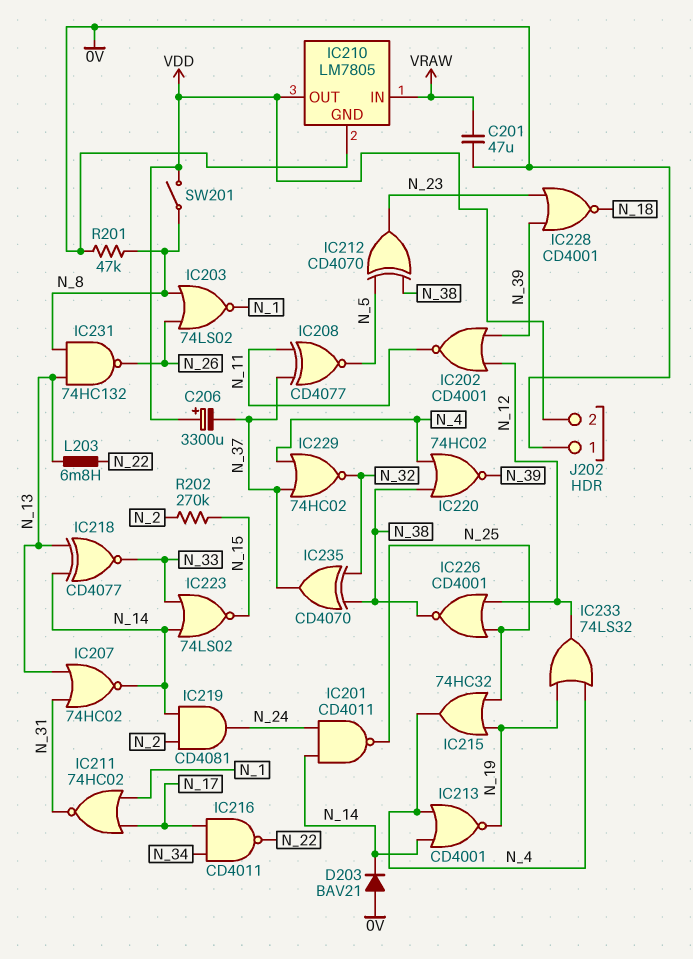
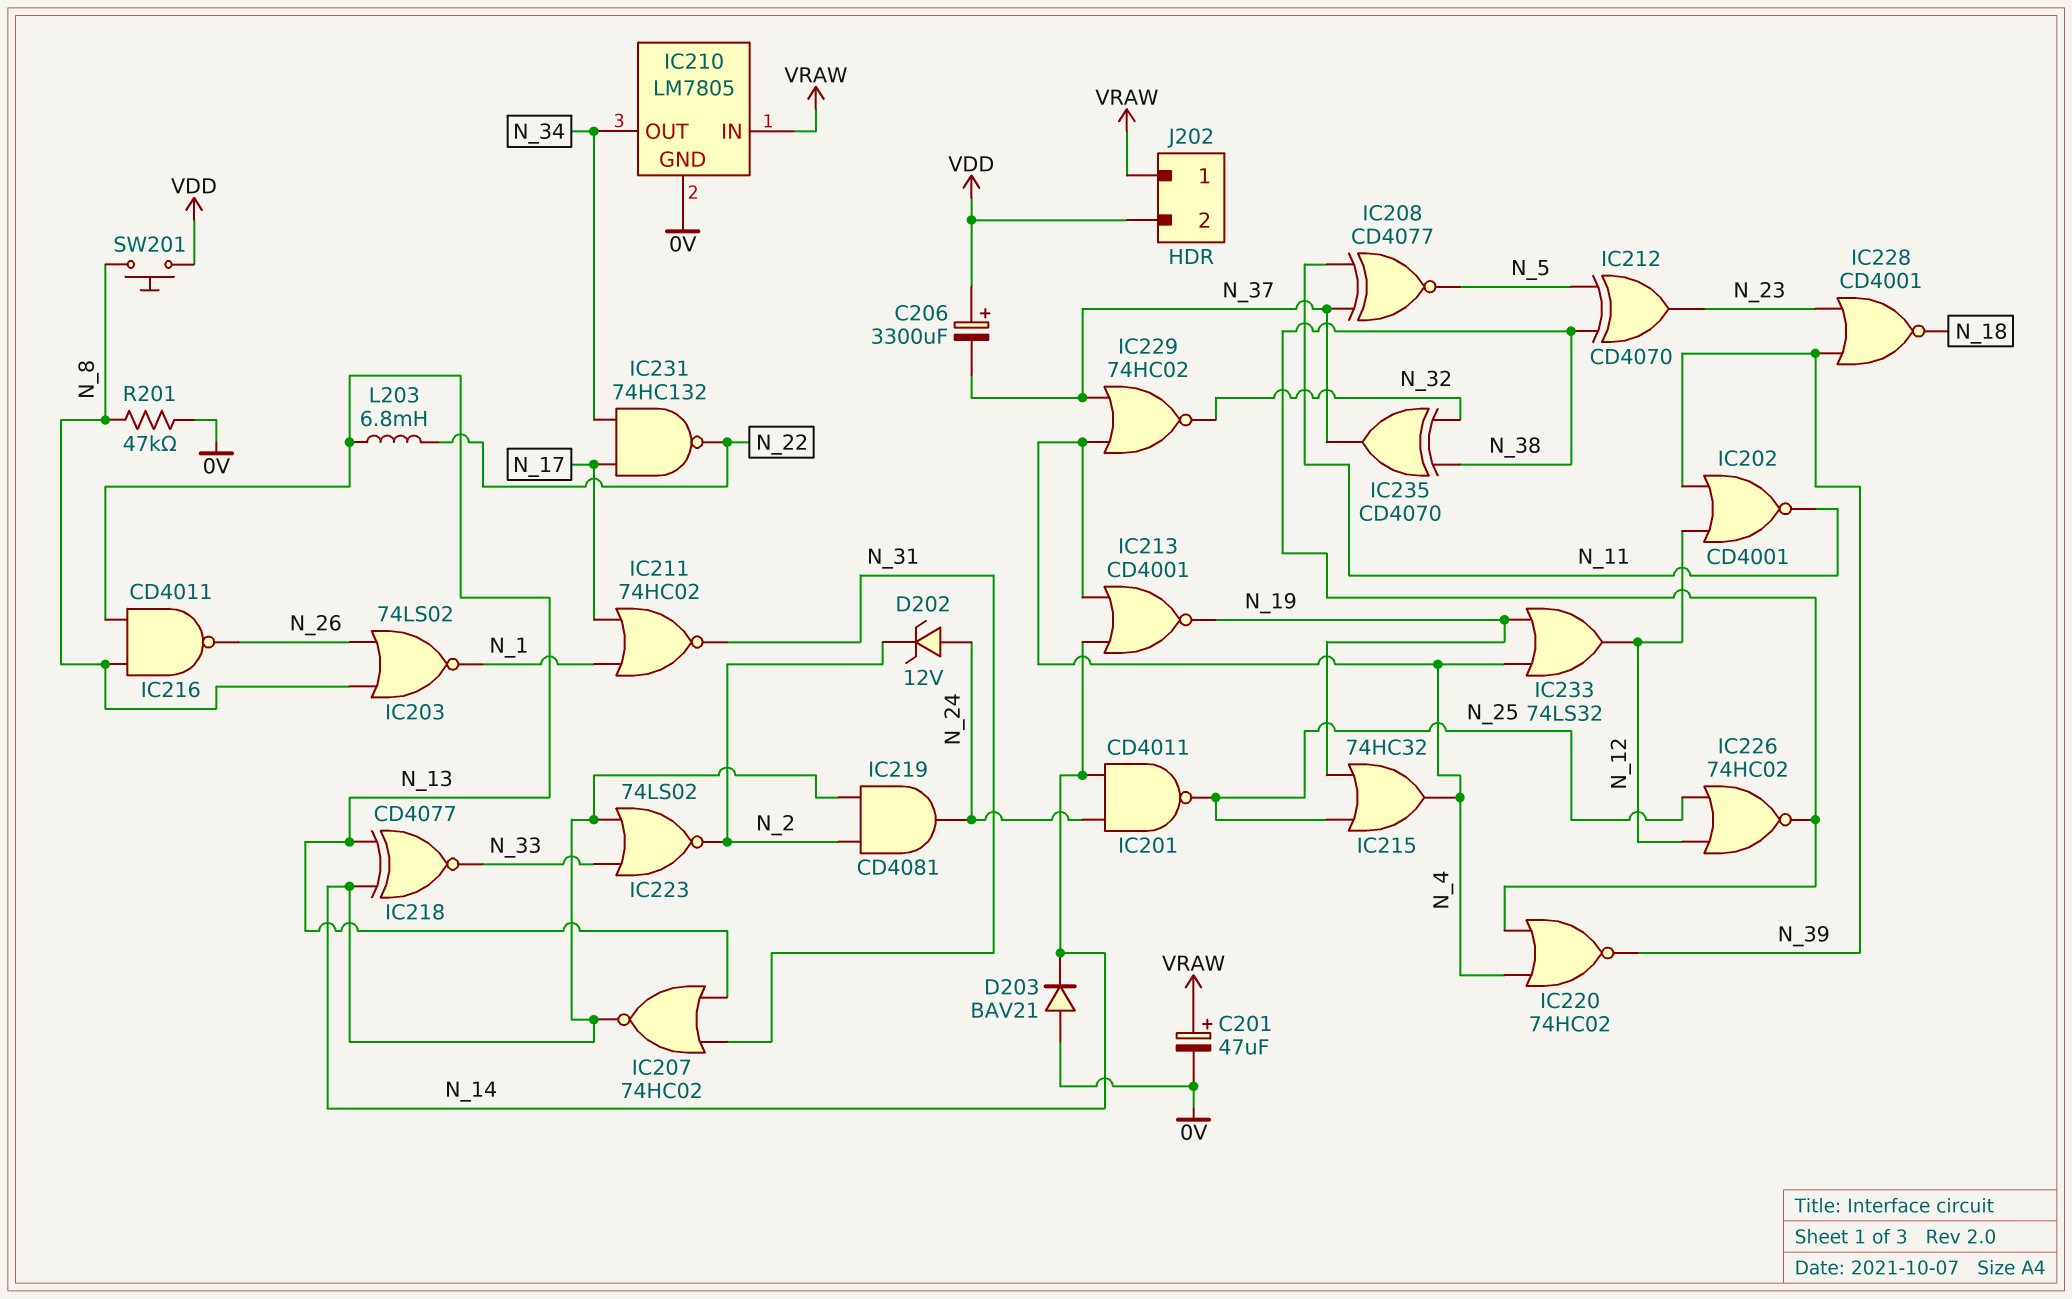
C201: 47uF (0V, VRAW) -> 47uF (plus VRAW, minus 0V)
D202: none -> zener 12V (A N_24, K N_2)
IC210 pin OUT: VDD -> N_34
IC216: NAND CD4011 (in N_17, in N_34, out N_22) -> NAND CD4011 (in N_8, in N_13, out N_26)
IC223: NOR 74LS02 (in N_14, in N_33, out N_15) -> NOR 74LS02 (in N_14, in N_33, out N_2)
IC226: NOR CD4001 (in N_12, in N_25, out N_38) -> NOR 74HC02 (in N_12, in N_25, out N_38)
IC231: NAND 74HC132 (in N_8, in N_13, out N_26) -> NAND 74HC132 (in N_17, in N_34, out N_22)
J202 pin 1: 0V -> VRAW
R202: 270k (N_2, N_15) -> none
SW201: switch (N_8, VDD) -> button (N_8, VDD)

